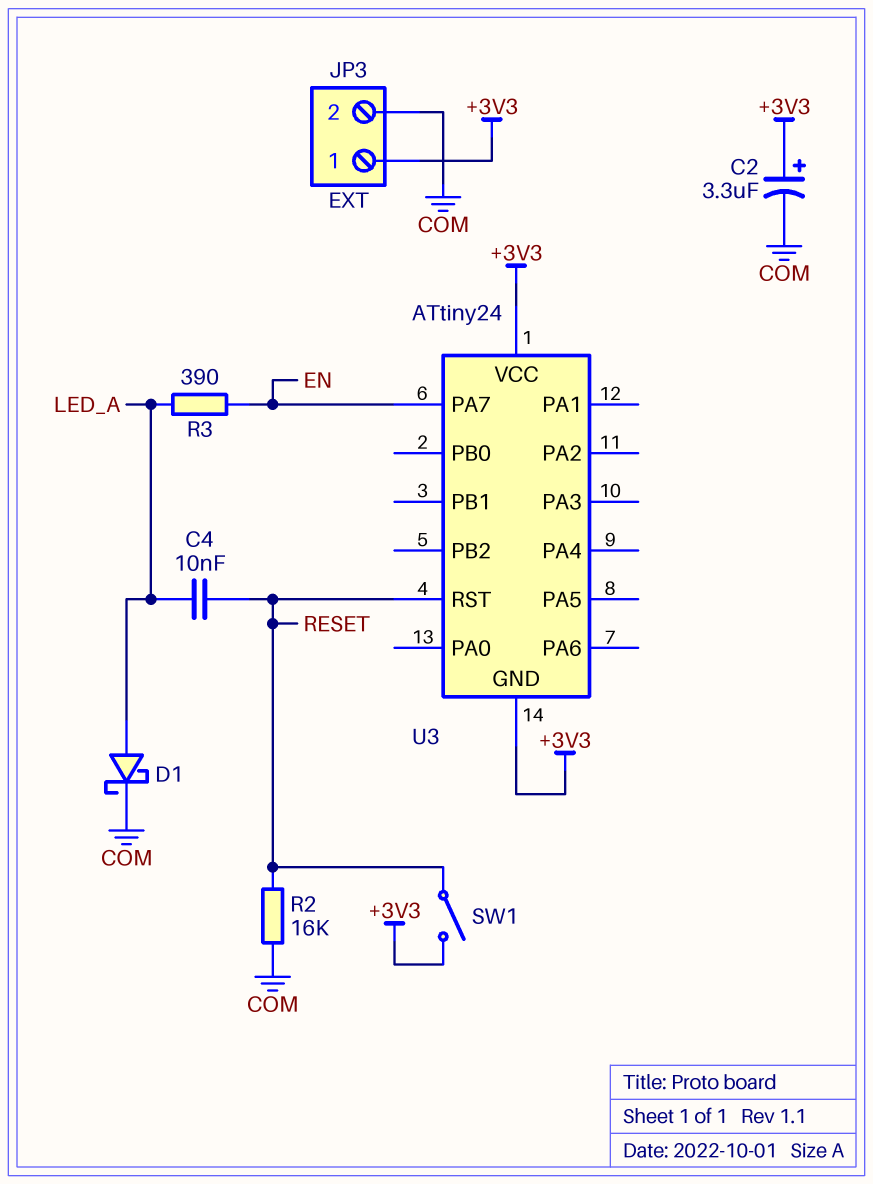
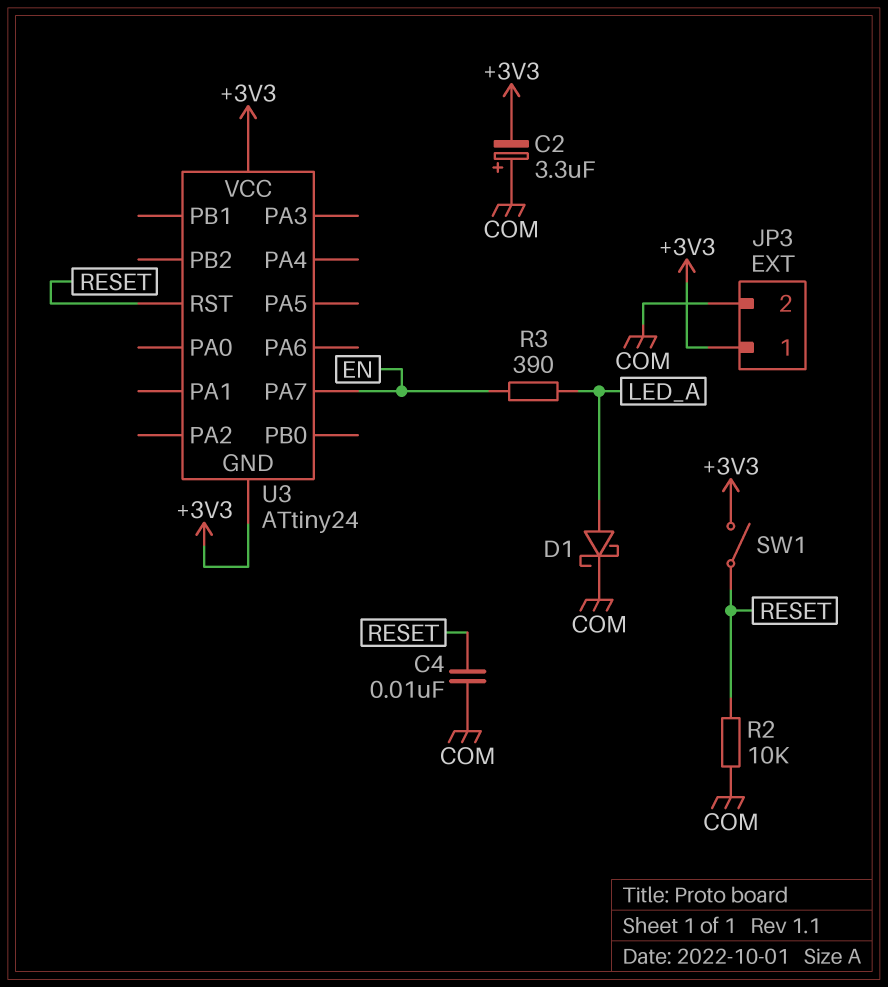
C2: 3.3uF (plus +3V3, minus COM) -> 3.3uF (plus COM, minus +3V3)
C4: 10nF (LED_A, RESET) -> 10nF (COM, RESET)
R2: 16k (COM, RESET) -> 10k (COM, RESET)

